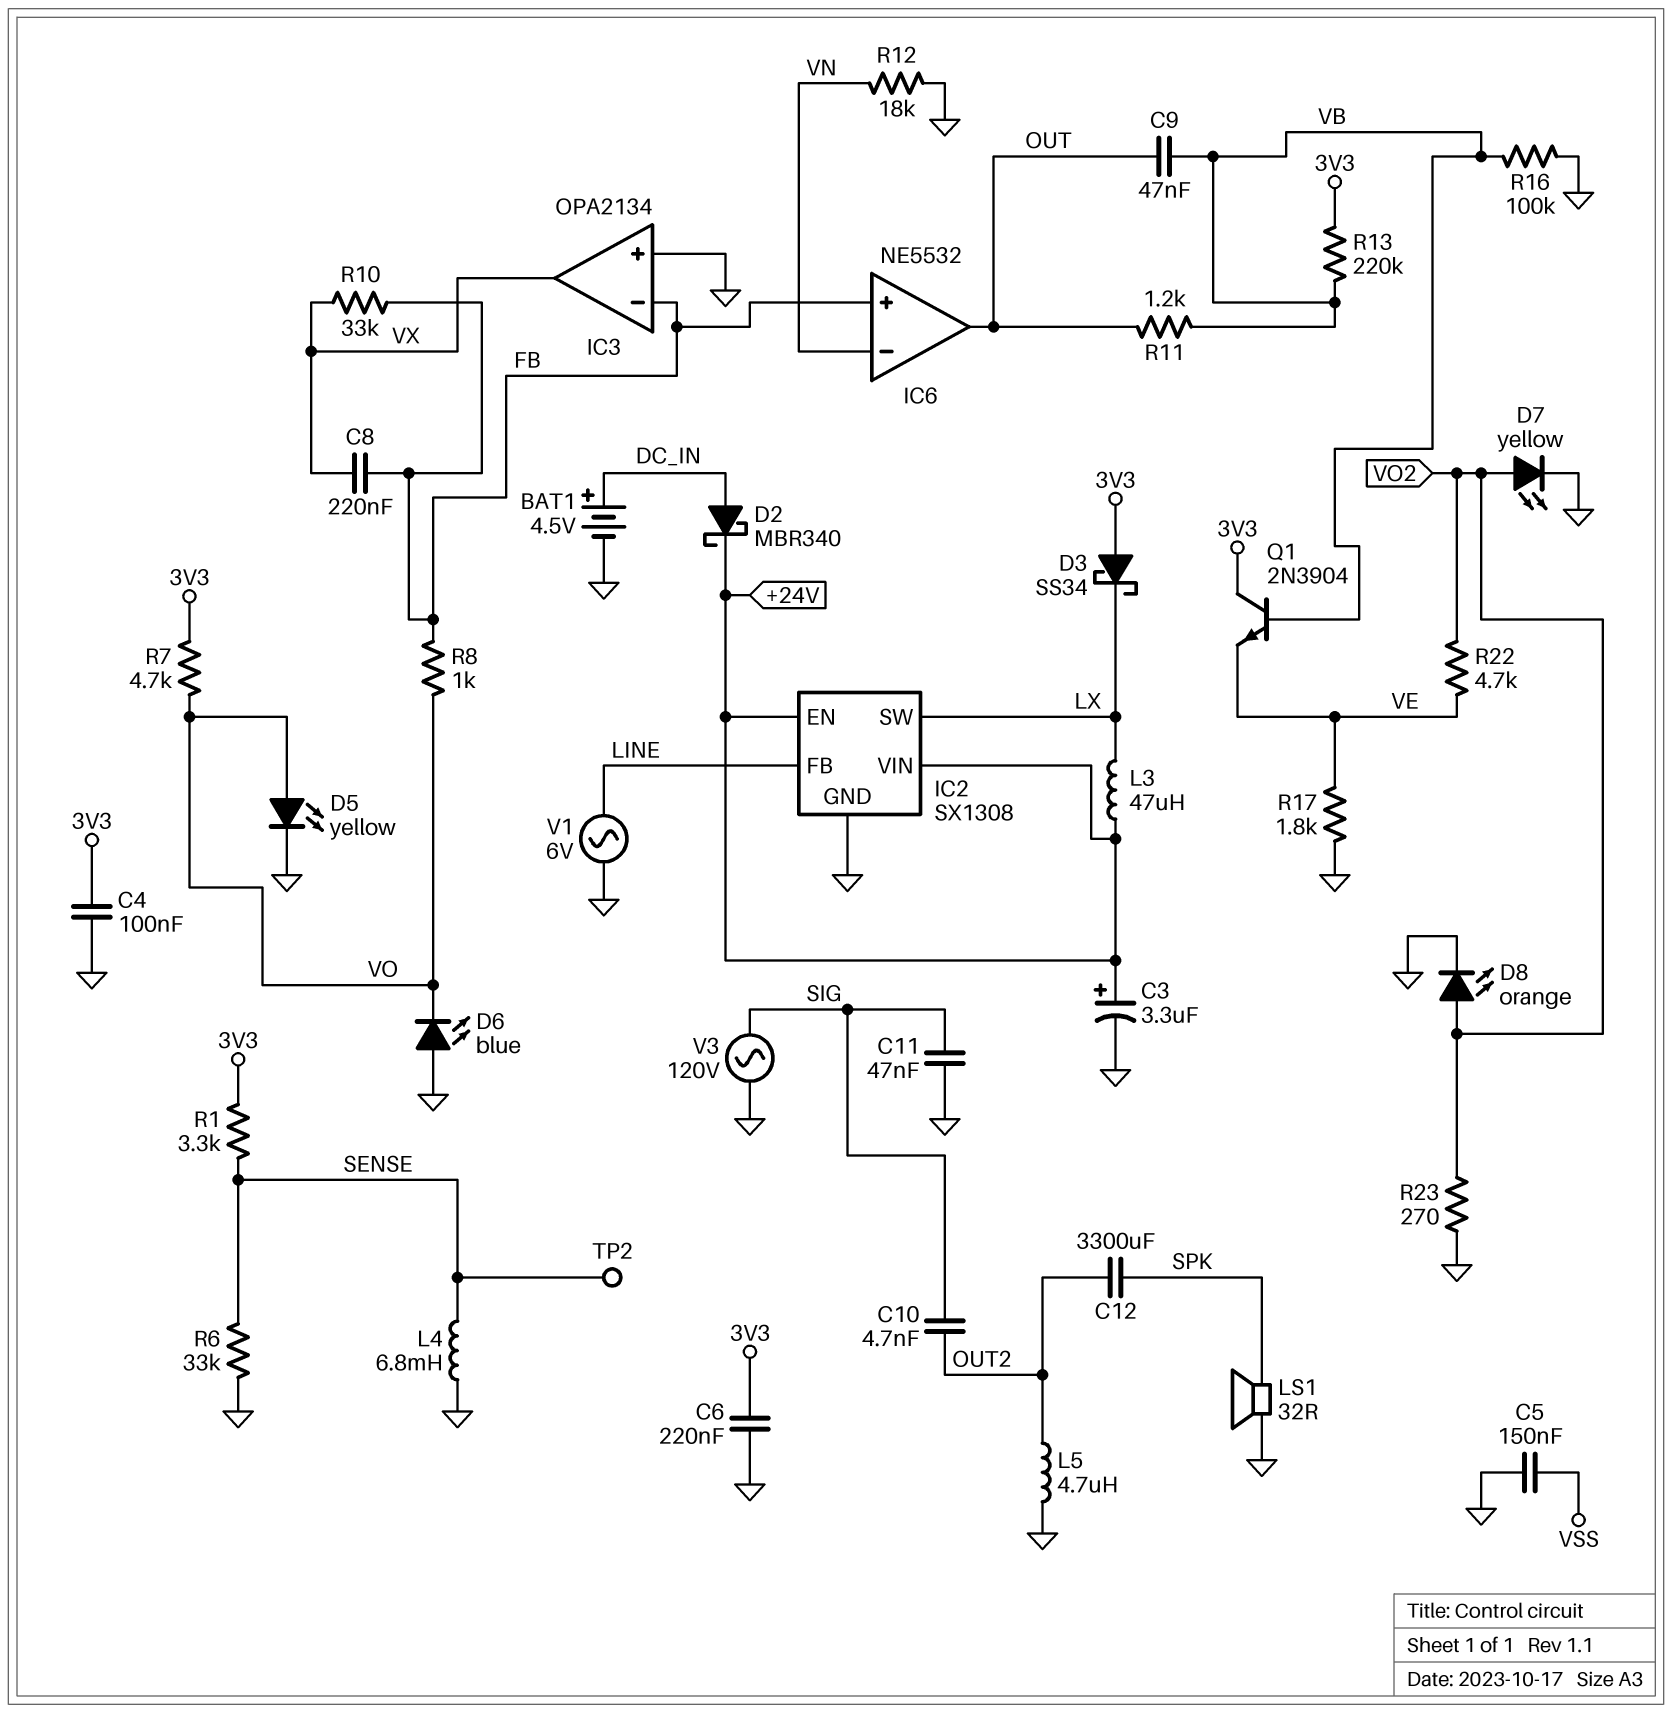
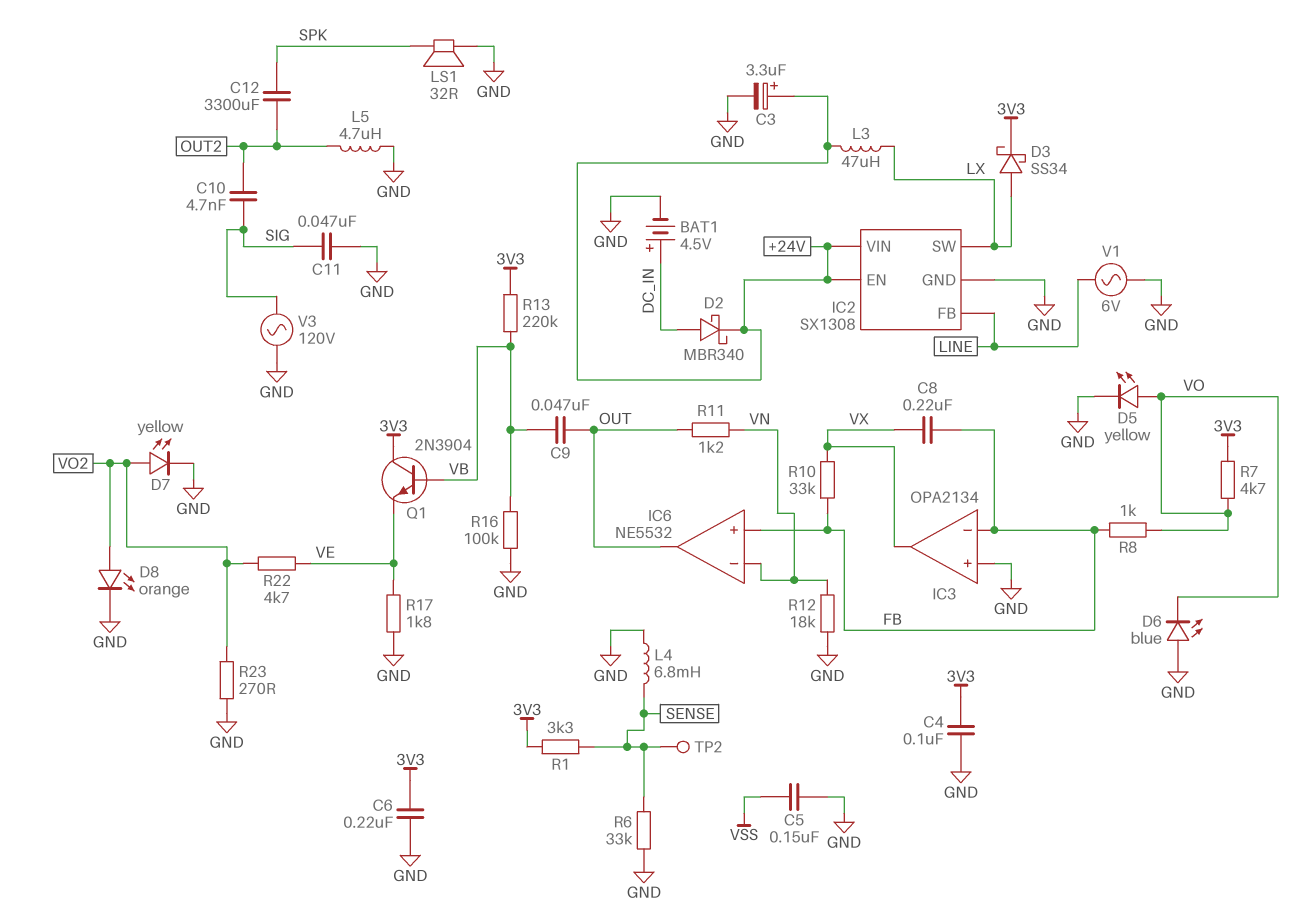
D3: schottky SS34 (A 3V3, K LX) -> schottky SS34 (A LX, K 3V3)
R11: 1.2k (OUT, VB) -> 1.2k (OUT, VN)

